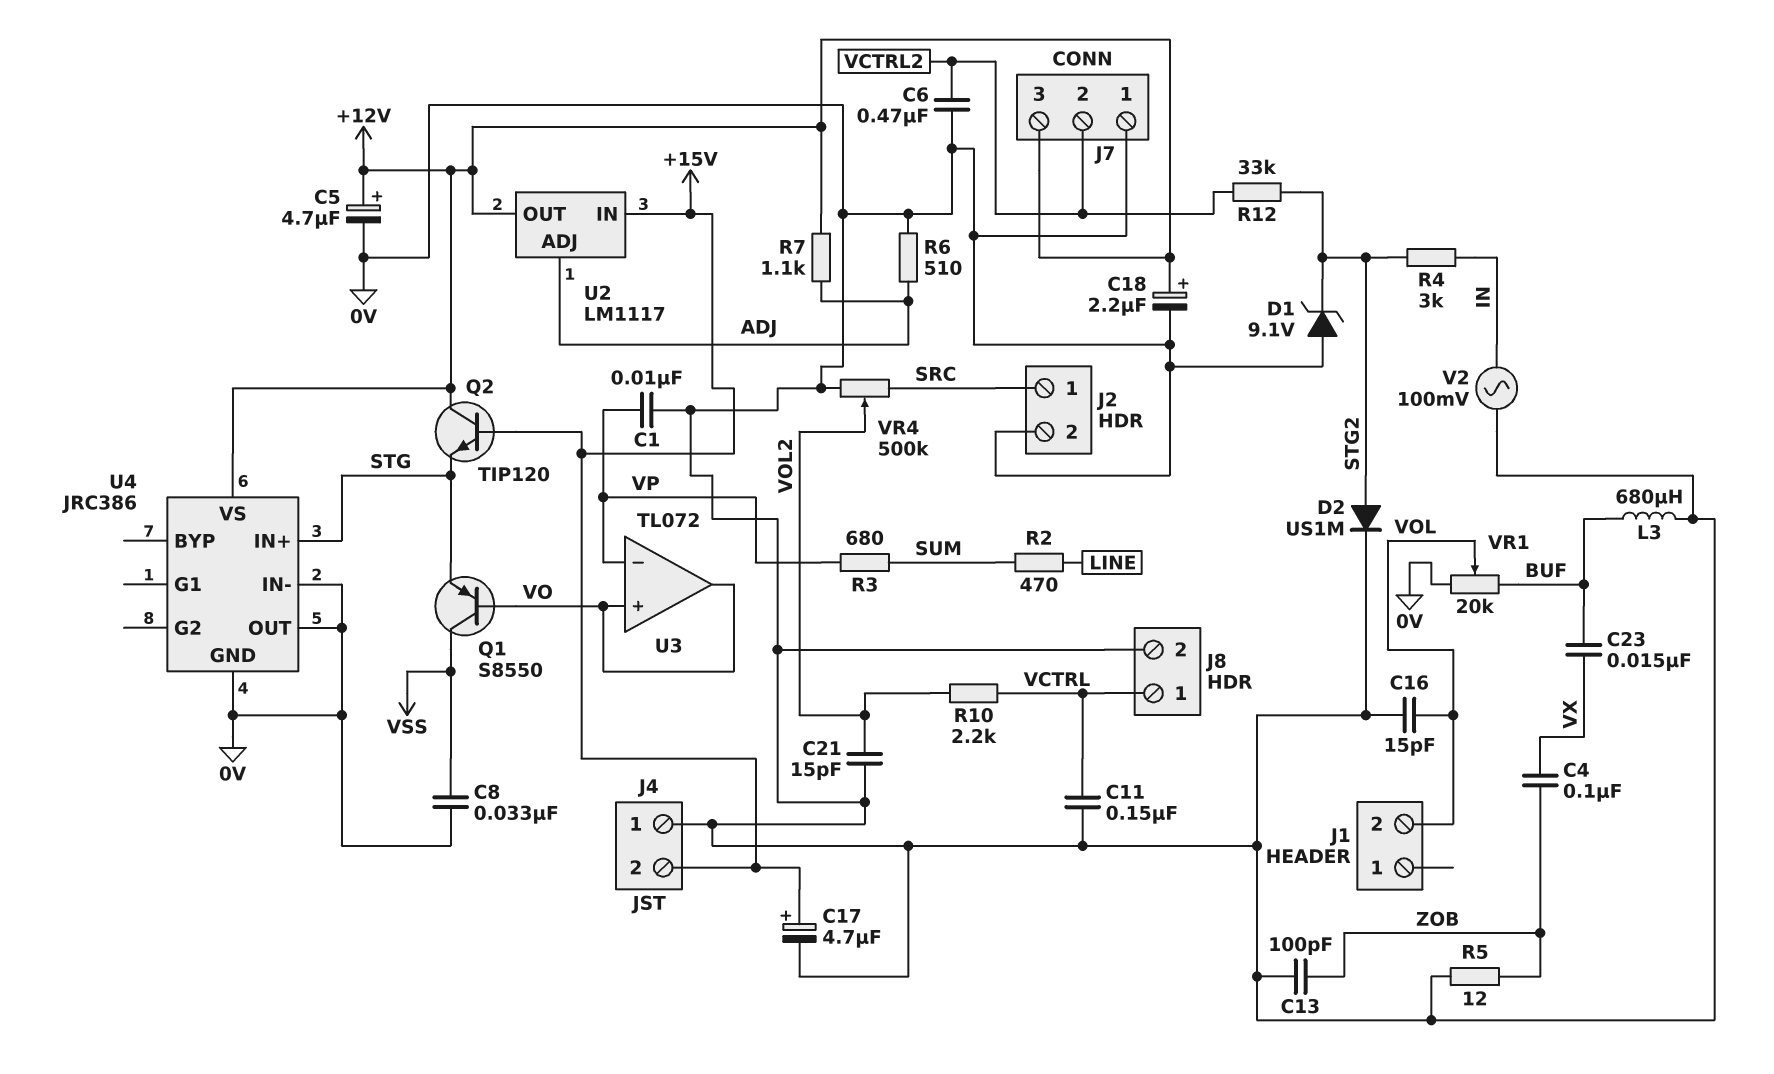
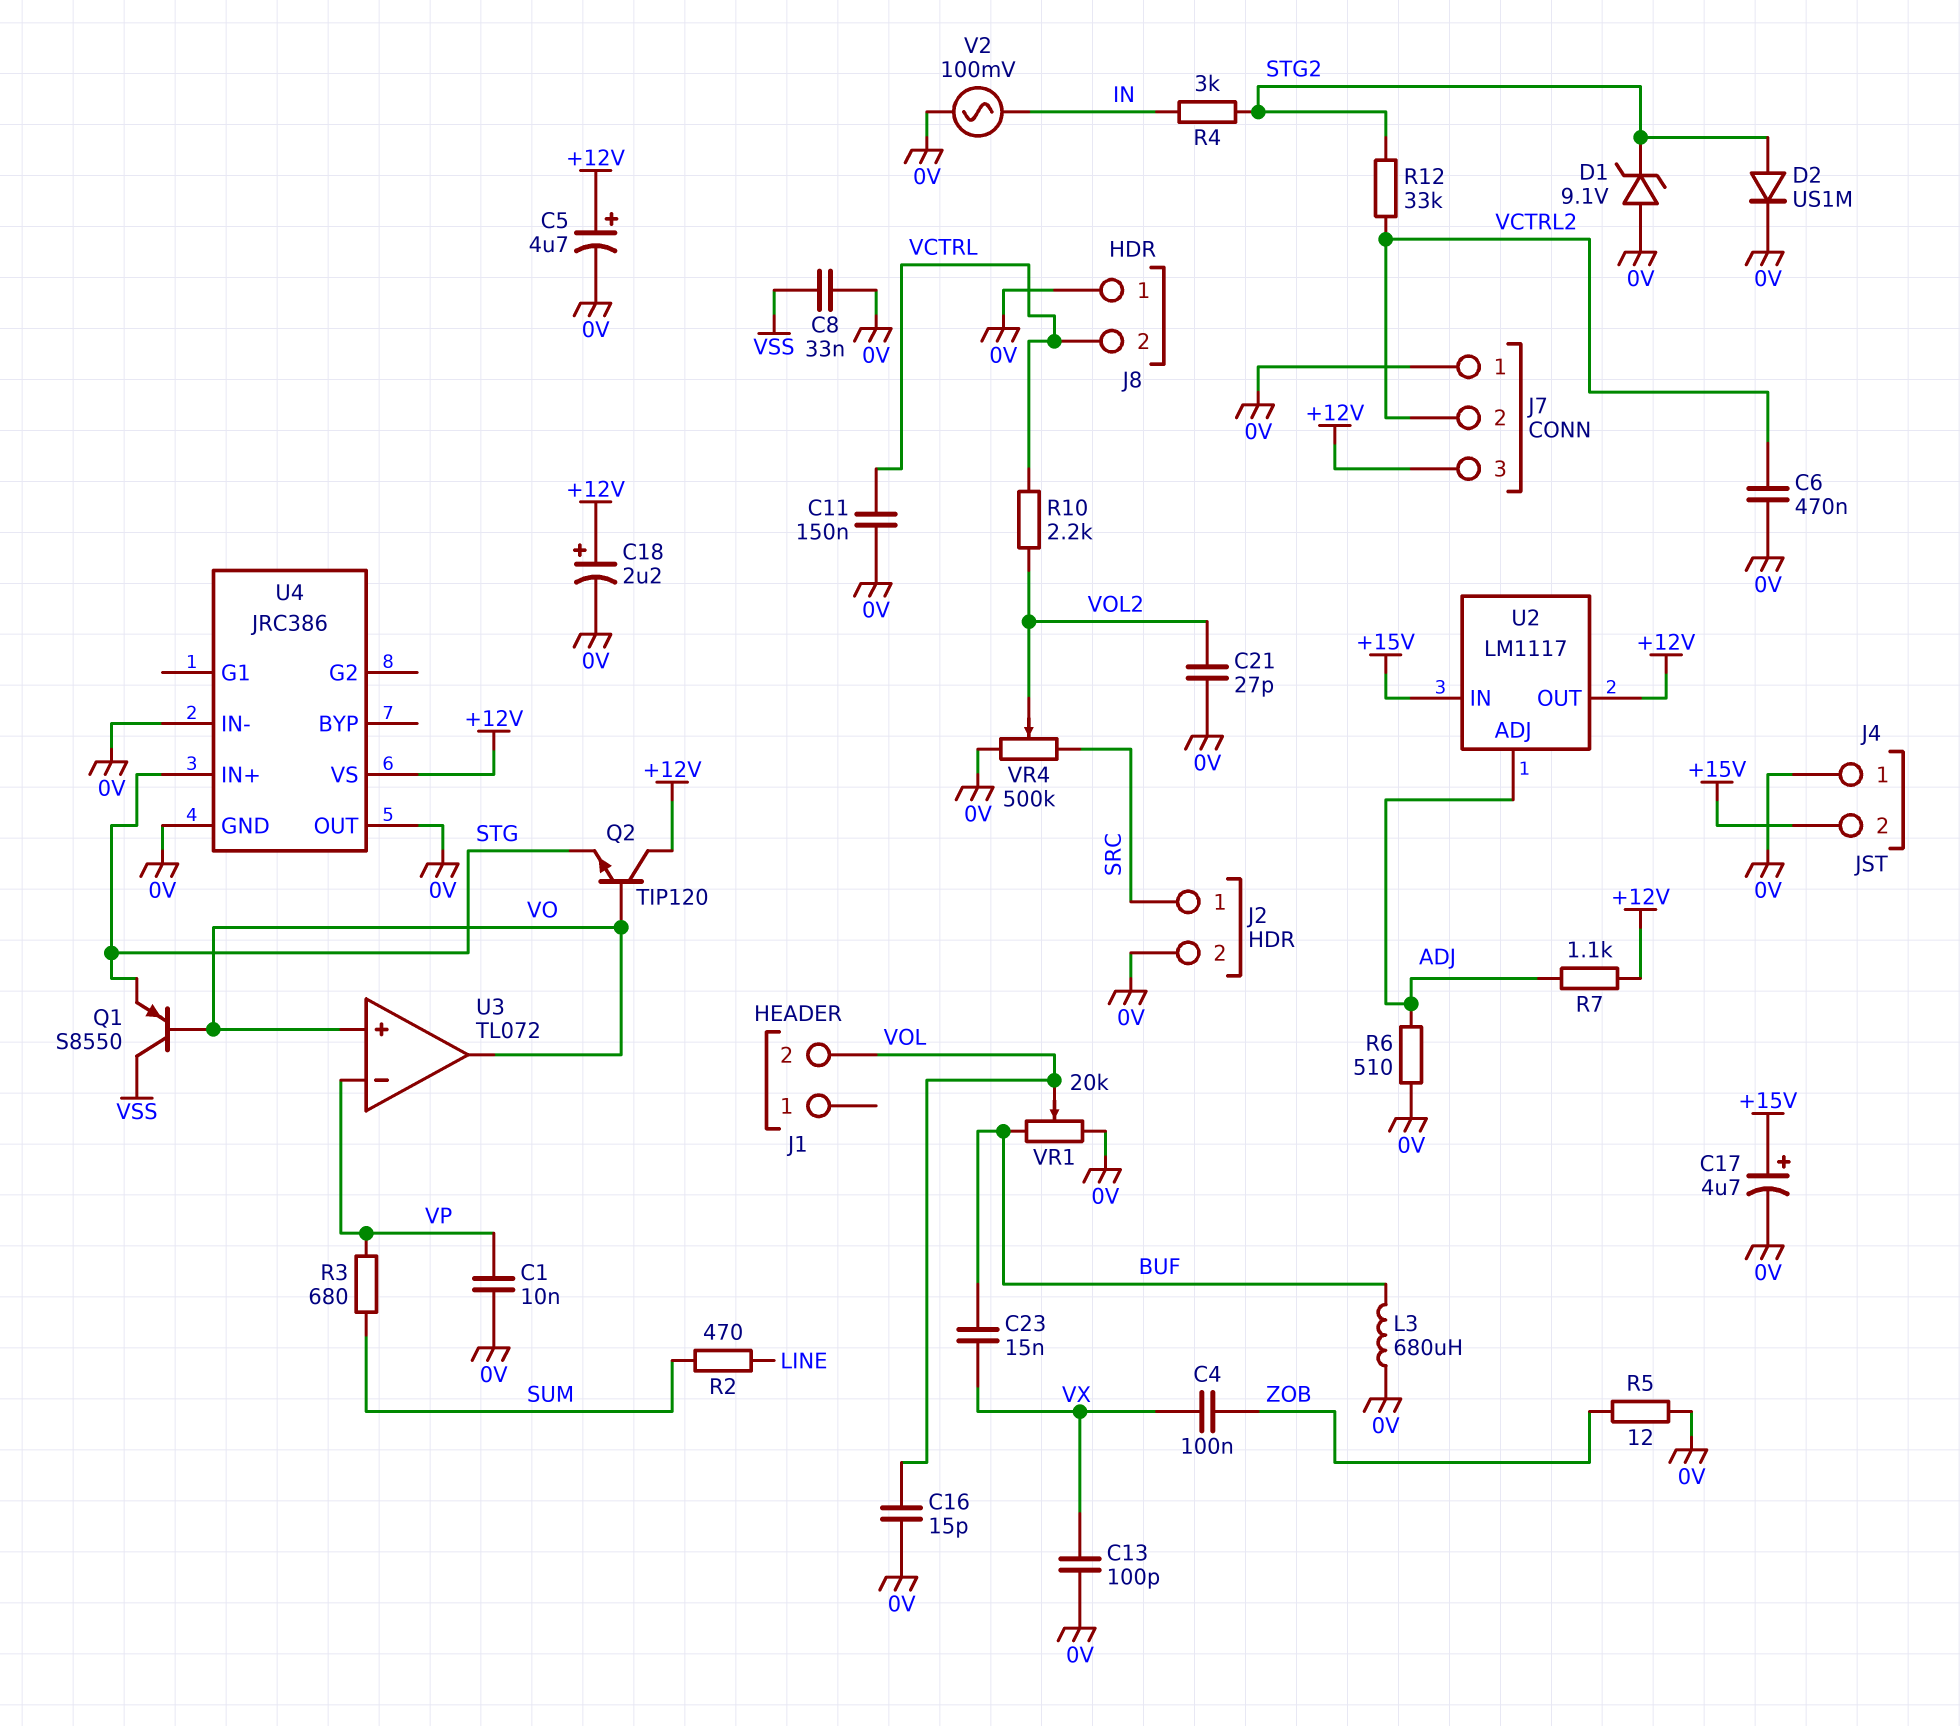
C13: 100pF (0V, ZOB) -> 100pF (0V, VX)
C21: 15pF (0V, VOL2) -> 27pF (0V, VOL2)
J8 pin 1: VCTRL -> 0V
J8 pin 2: 0V -> VCTRL
Q2: NPN TIP120 (B +15V, C +12V, E STG) -> NPN TIP120 (B VO, C +12V, E STG)

